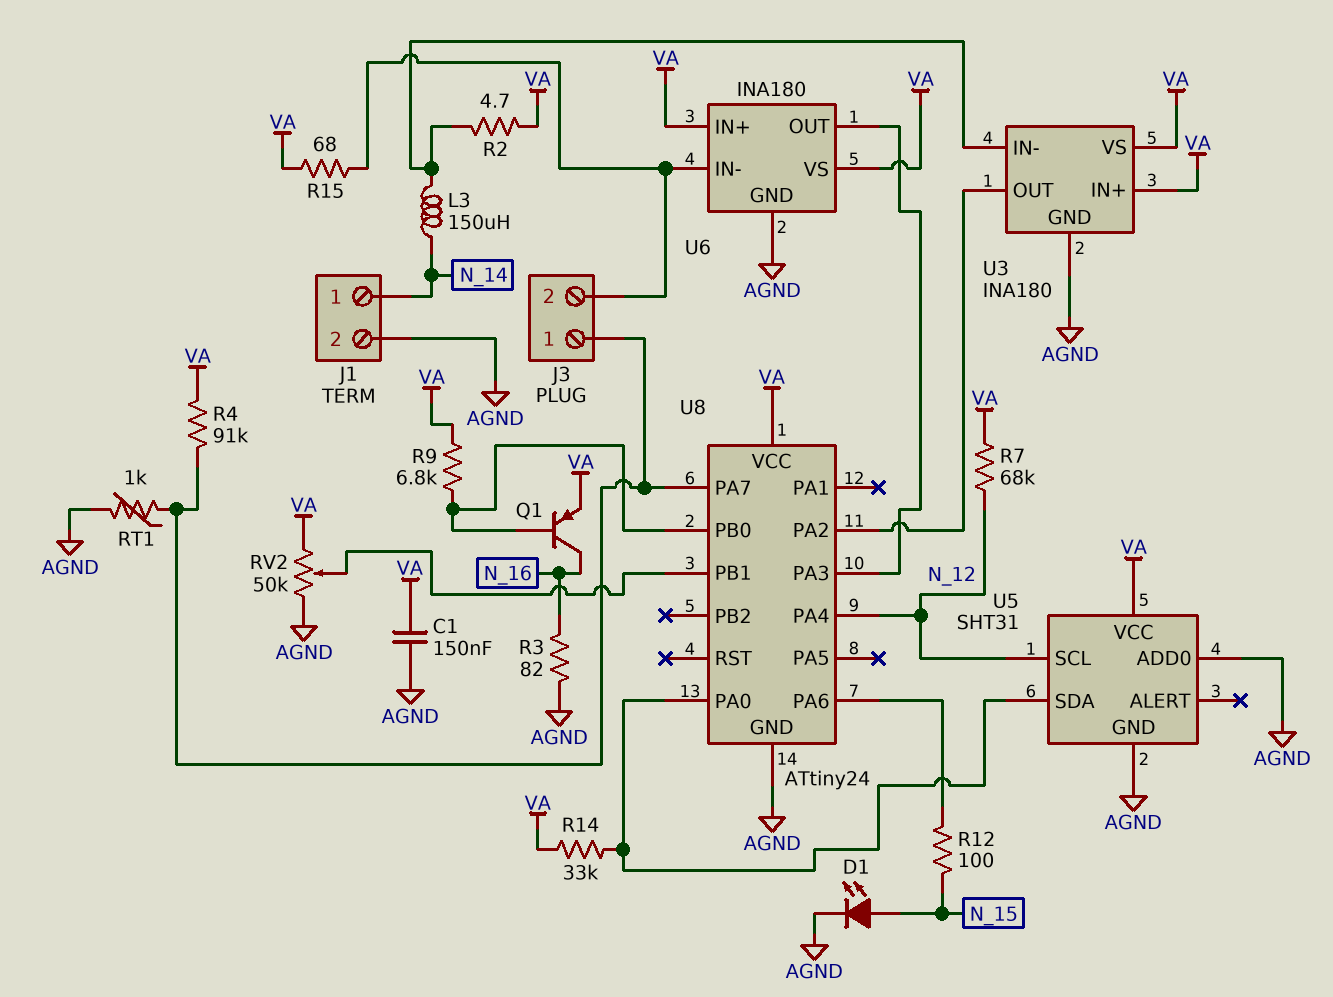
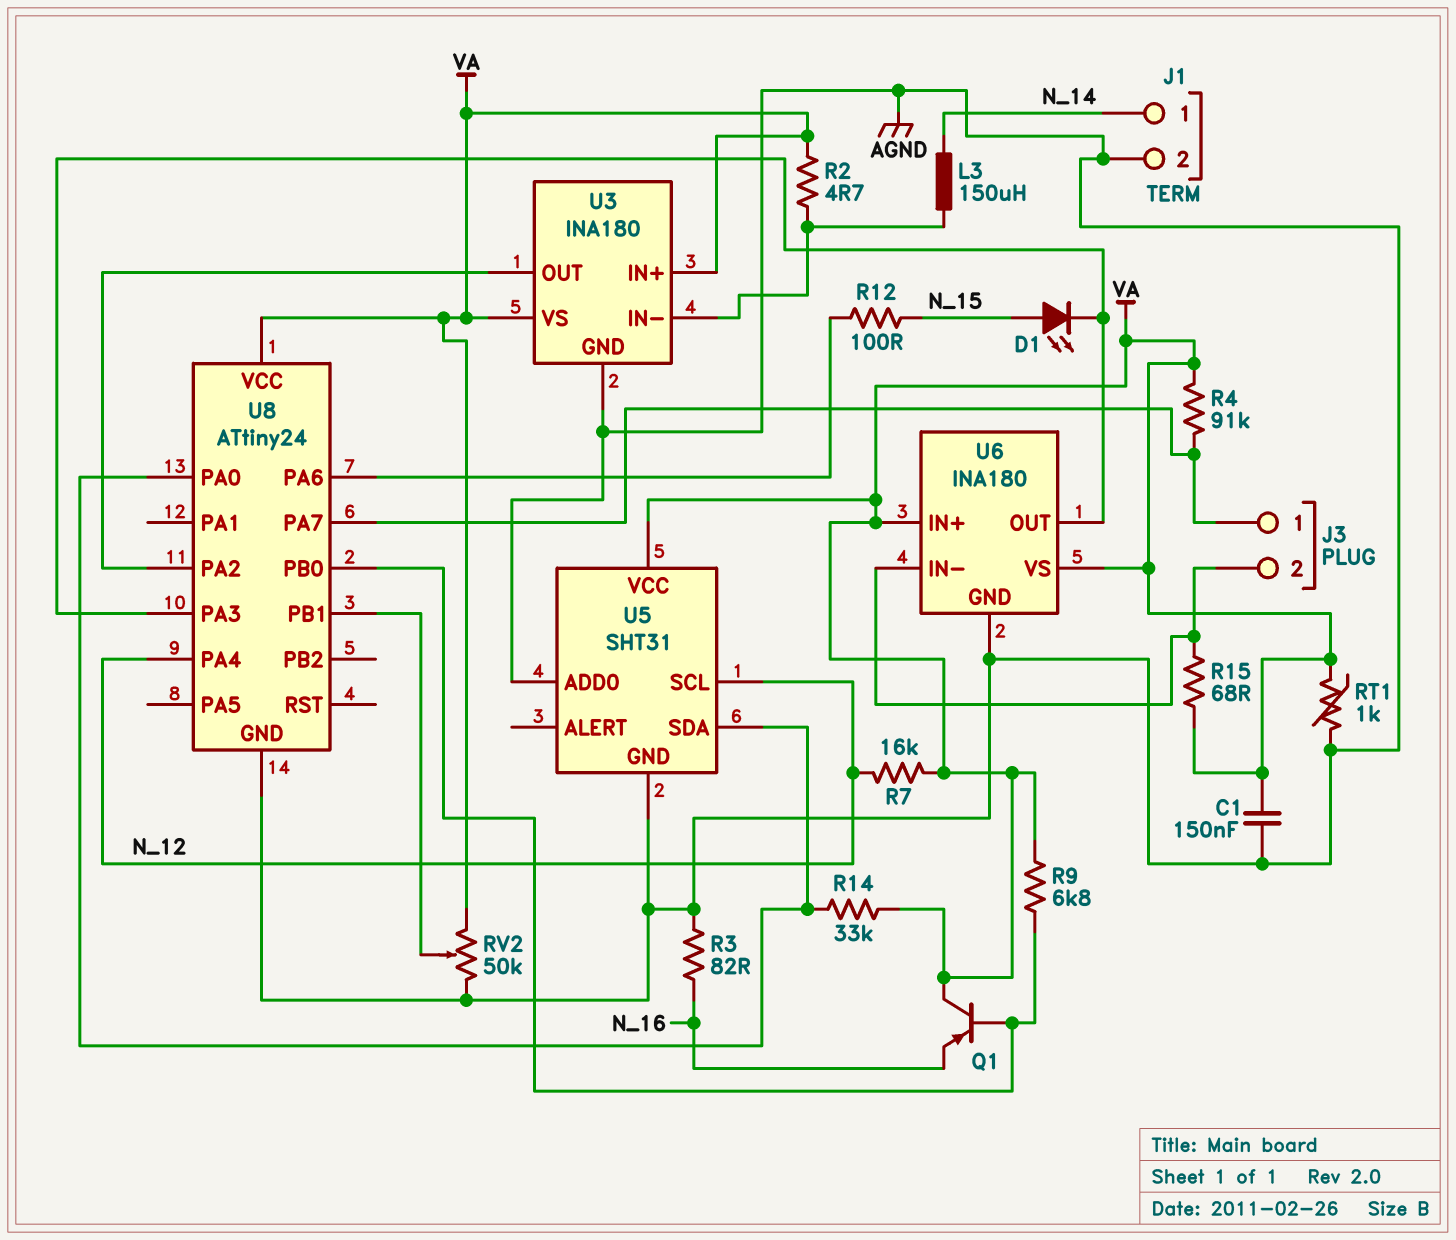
D1: LED (A N_15, K AGND) -> LED (A N_15, K U6/OUT)
Q1: PNP (B U8/PB0, C N_16, E VA) -> PNP (B U8/PB0, C VA, E N_16)
R7: 68k (N_12, VA) -> 16k (N_12, VA)
RT1: 1k (AGND, J3/1) -> 1k (AGND, VA)

